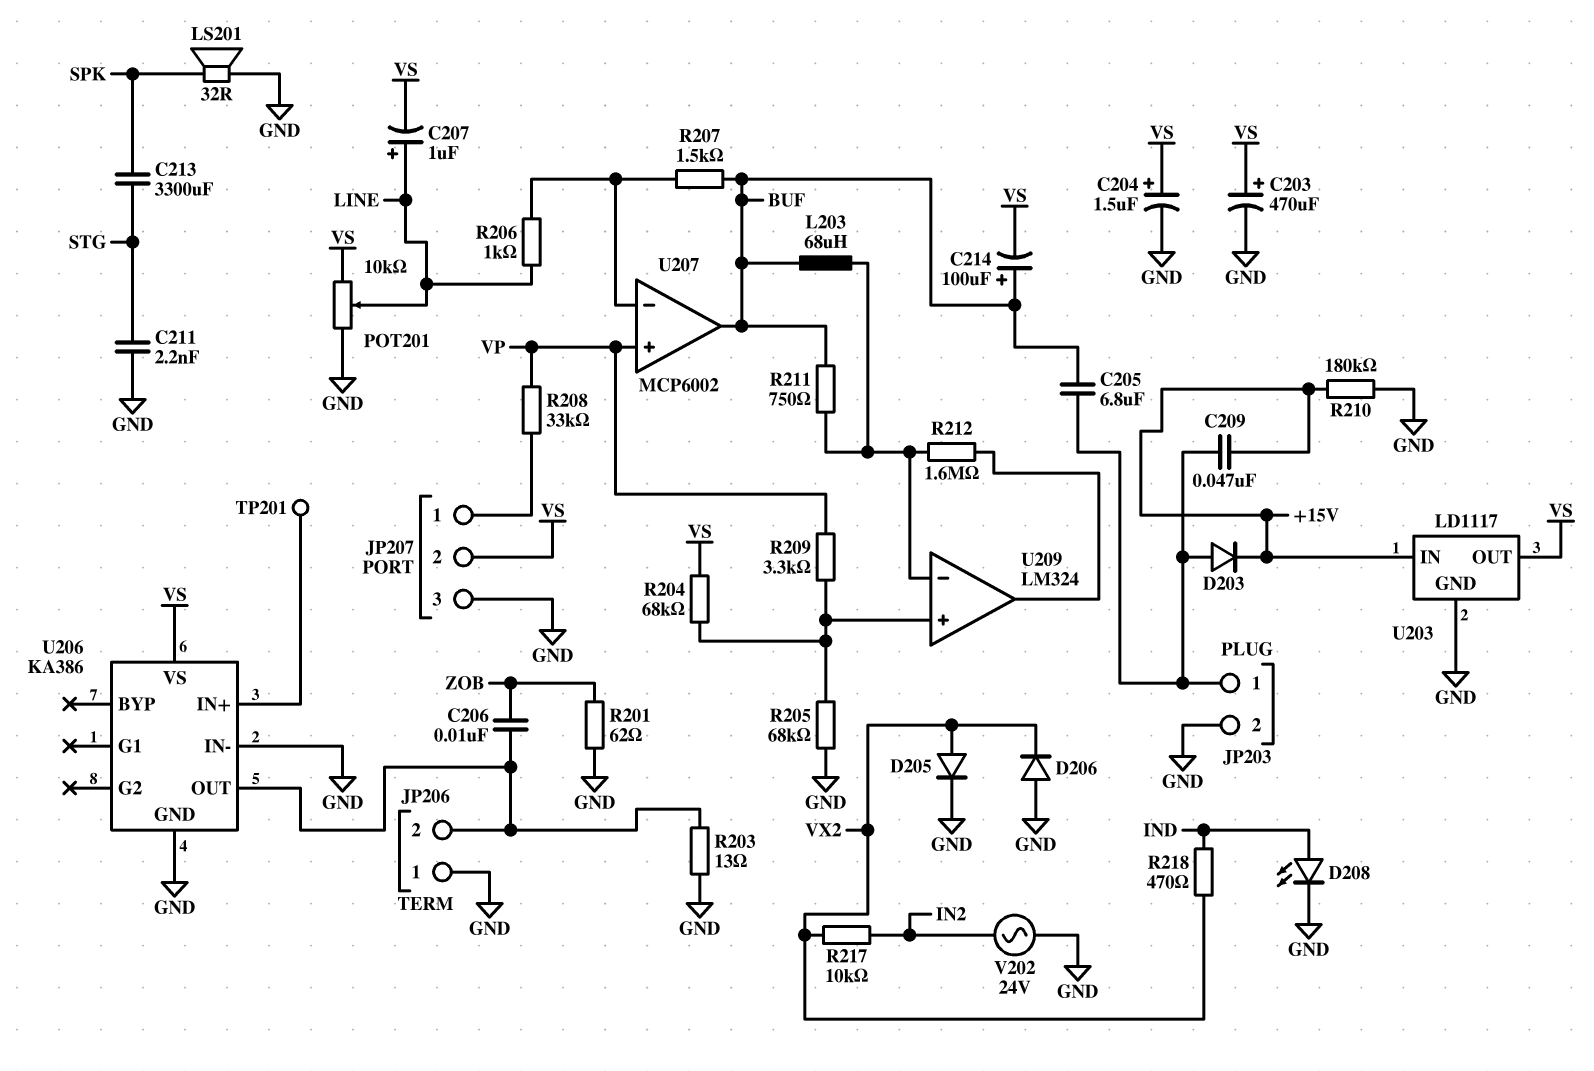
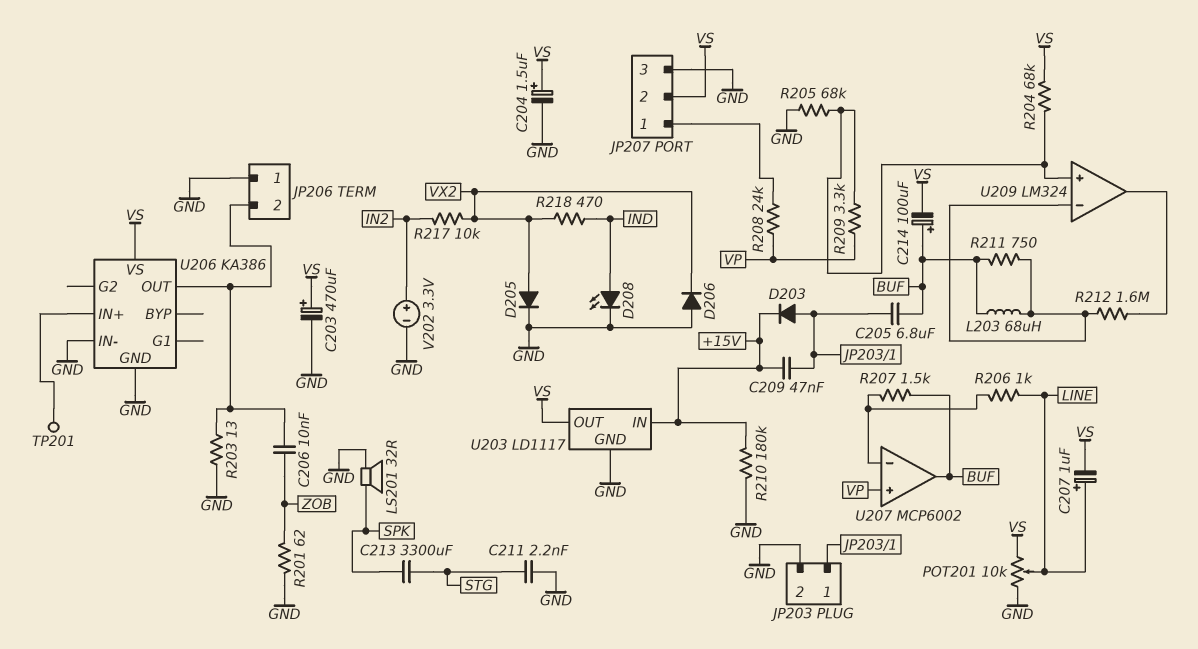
R208: 33k (JP207/1, VP) -> 24k (JP207/1, VP)
V202: AC 24V (GND, IN2) -> 3.3V (plus IN2, minus GND)

